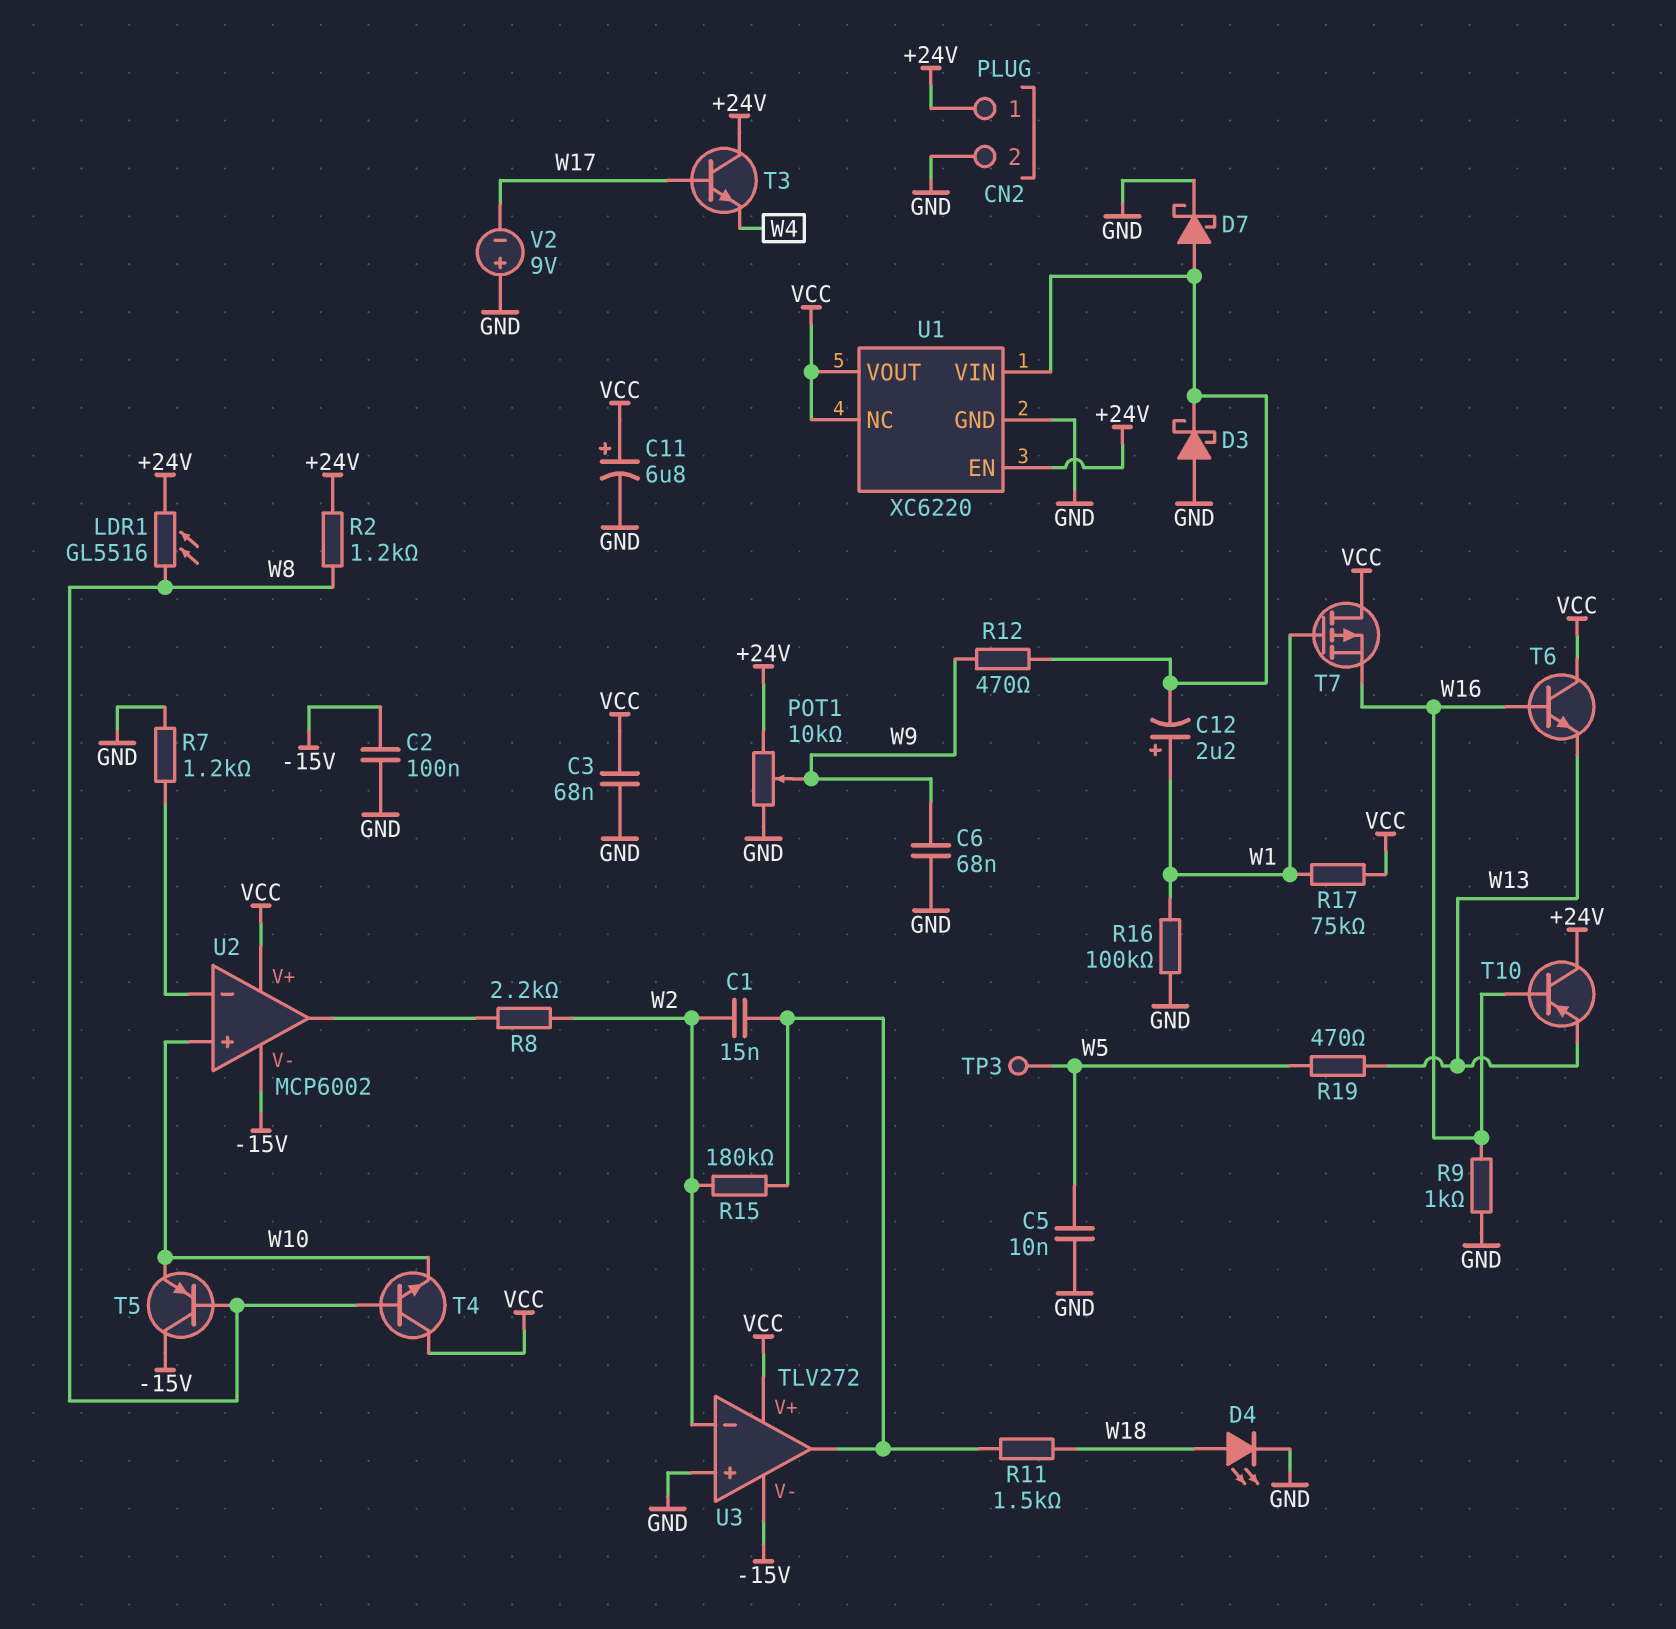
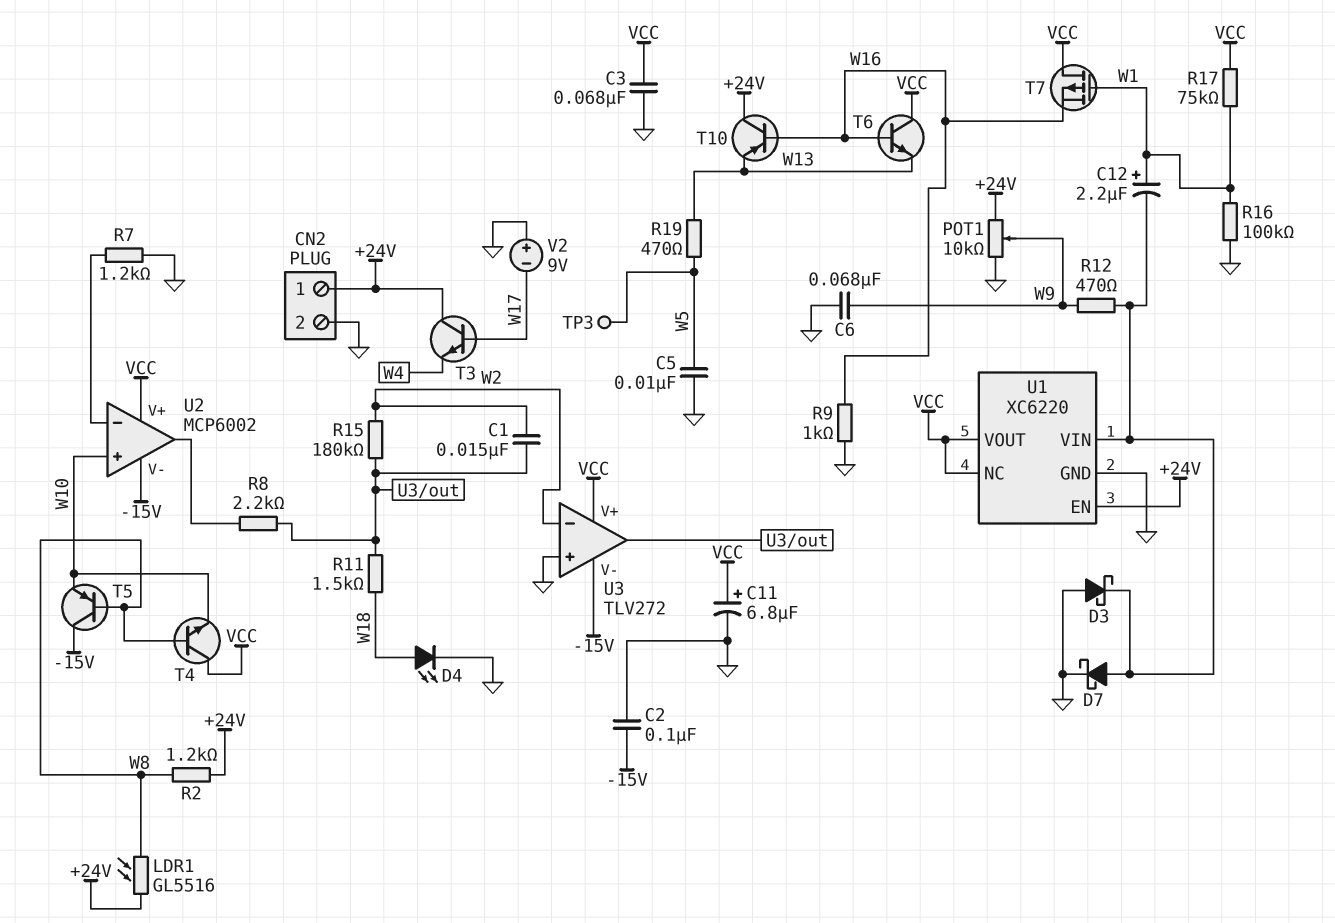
R8: 2.2k (U2/out, W2) -> 2.2k (U2/out, U3/out)

